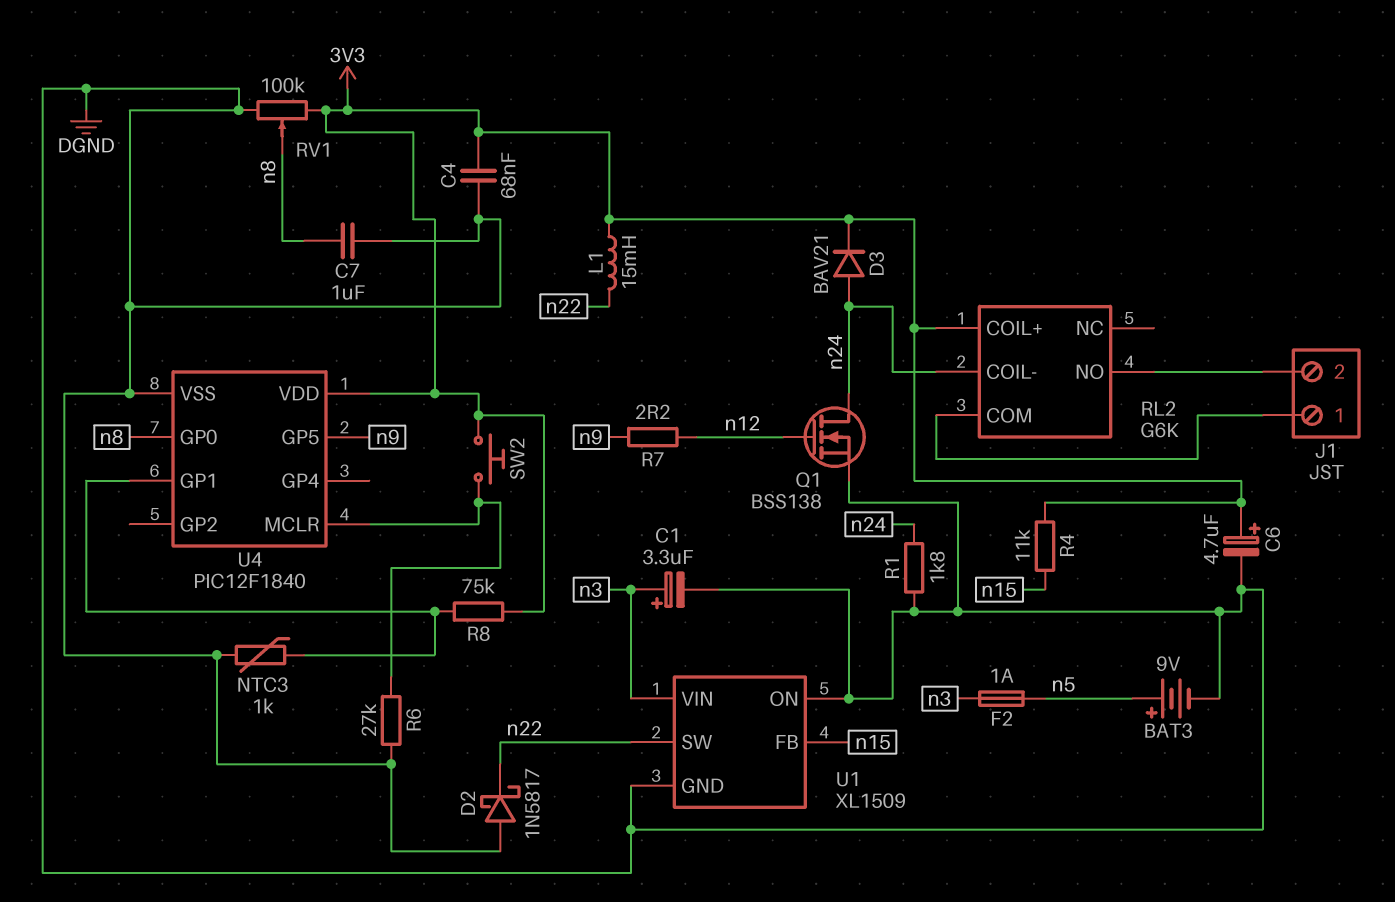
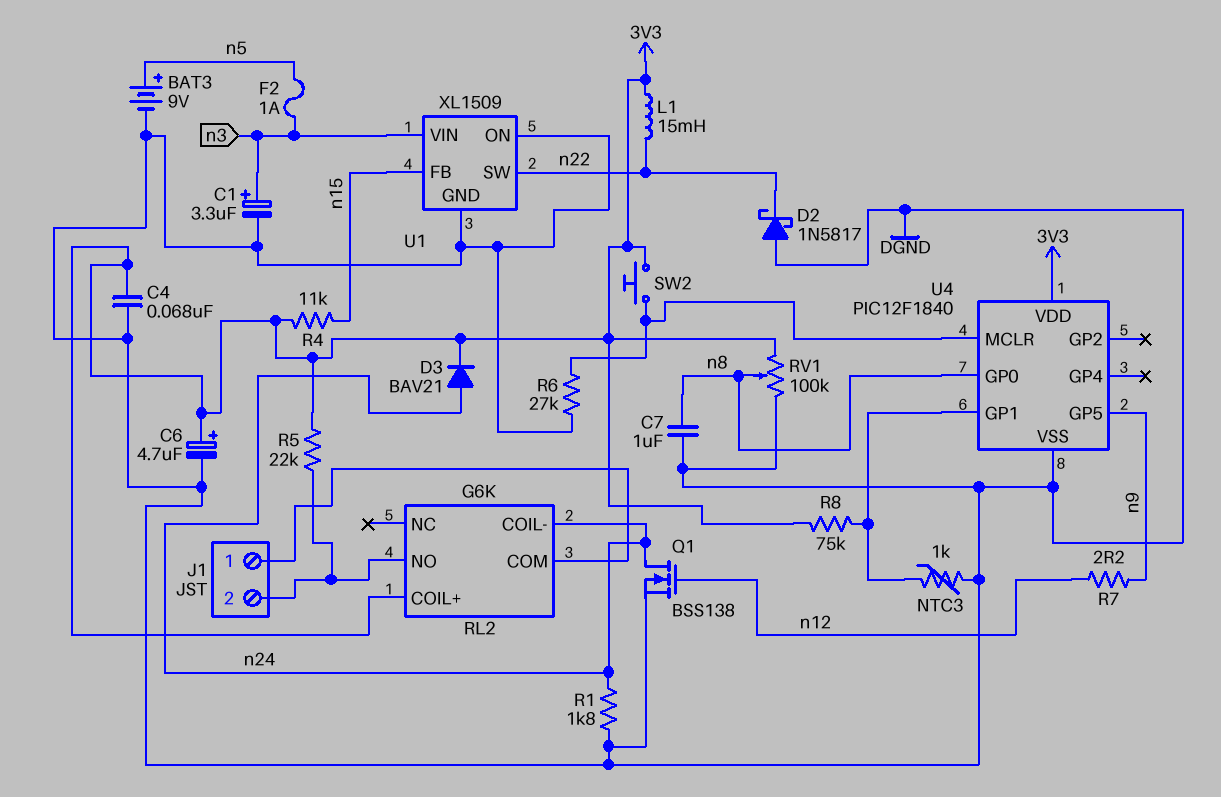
R5: none -> 22k (3V3, J1/2)

